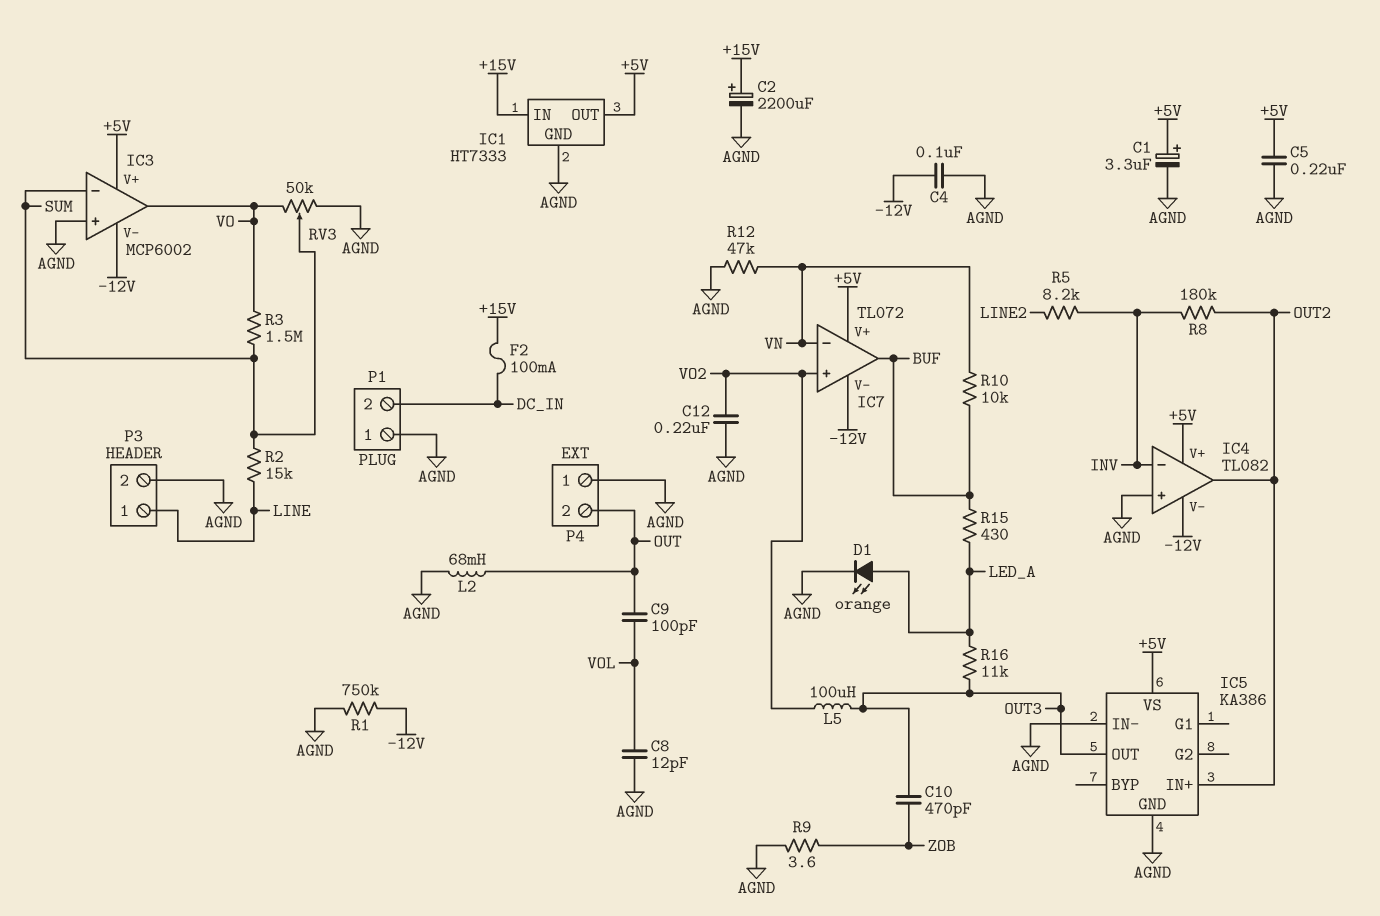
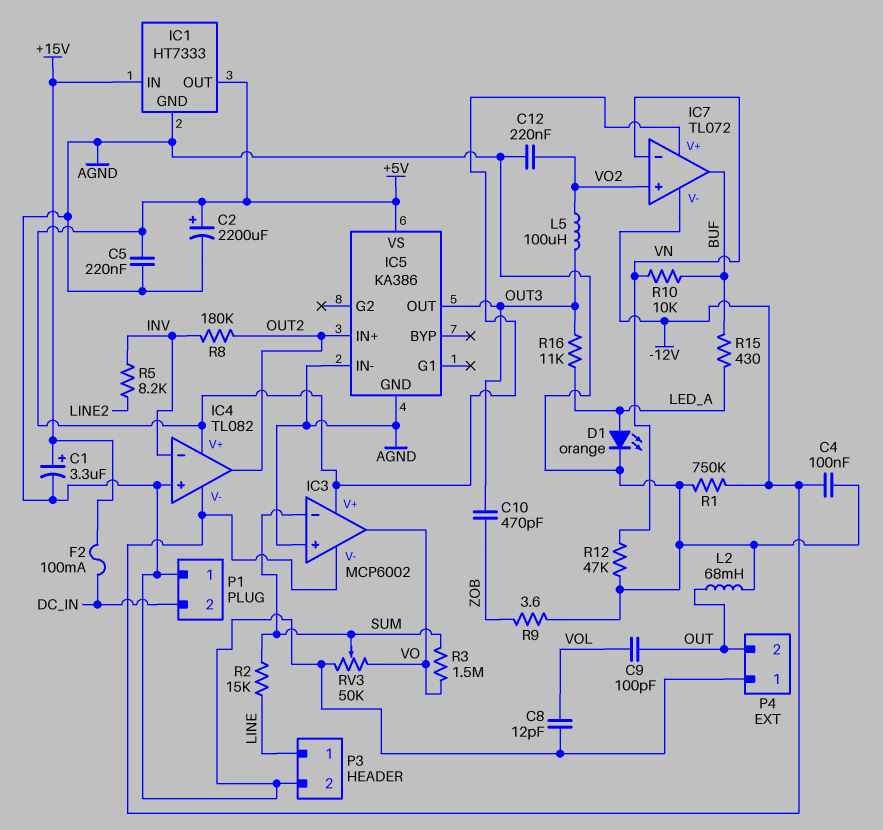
C1: 3.3uF (plus +5V, minus AGND) -> 3.3uF (plus +15V, minus AGND)
C2: 2200uF (plus +15V, minus AGND) -> 2200uF (plus +5V, minus AGND)

